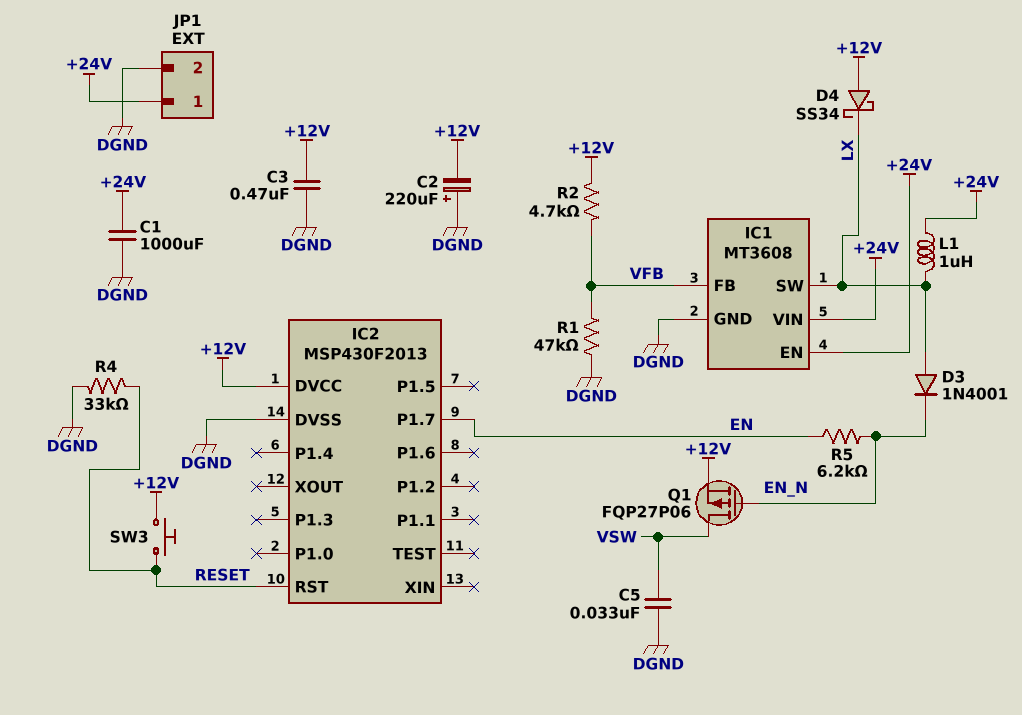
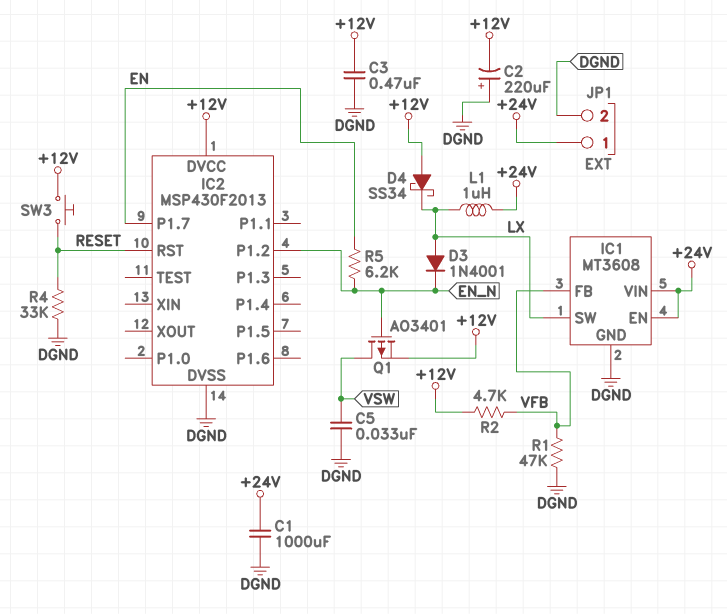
IC2 pin P1.2: none -> EN_N
Q1: PMOS FQP27P06 (G EN_N, D VSW, S +12V) -> PMOS AO3401 (G EN_N, D VSW, S +12V)

